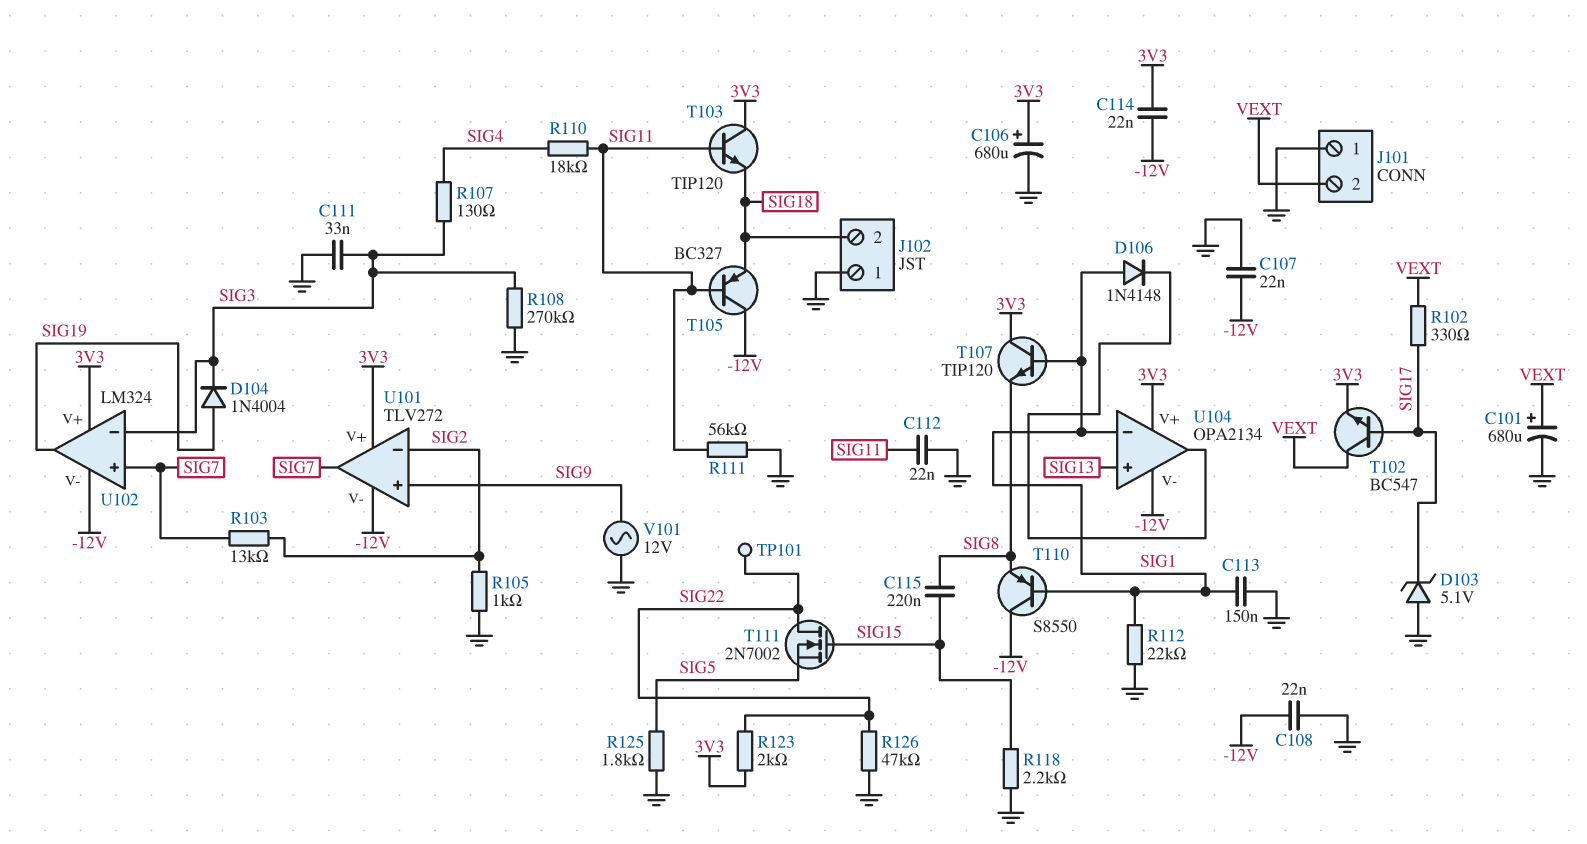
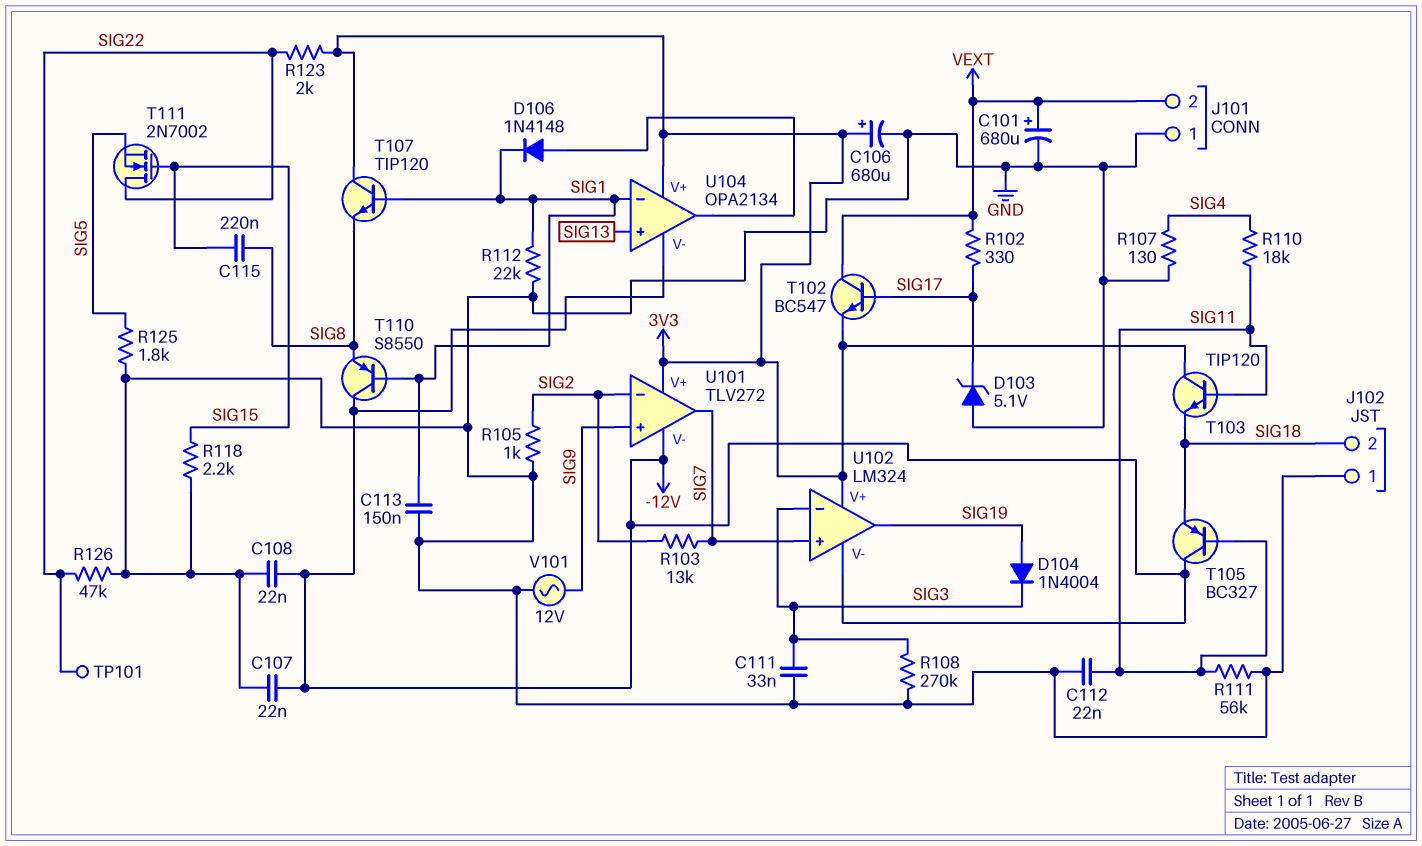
C114: 22nF (-12V, 3V3) -> none
D106: diode 1N4148 (A SIG1, K U104/out) -> diode 1N4148 (A U104/out, K SIG1)
R107: 130 (SIG3, SIG4) -> 130 (GND, SIG4)

